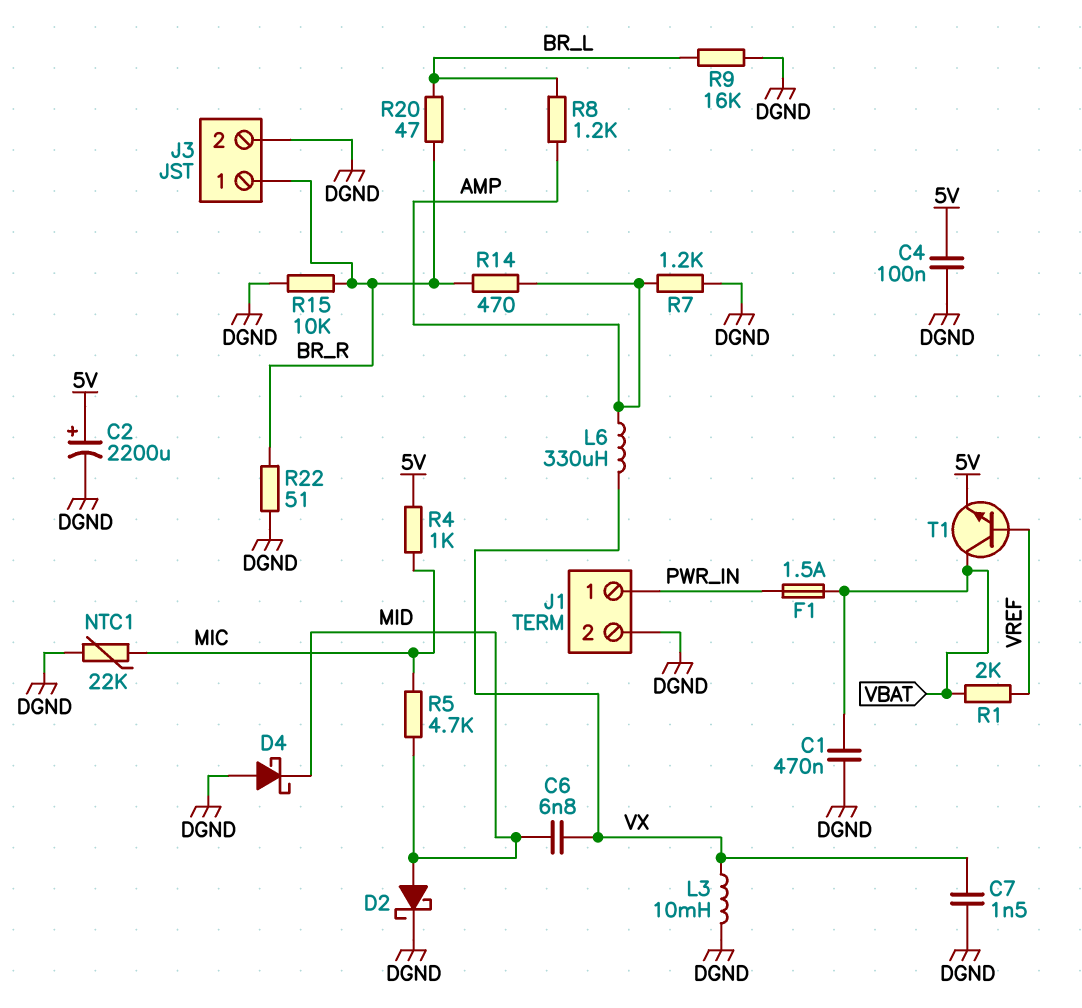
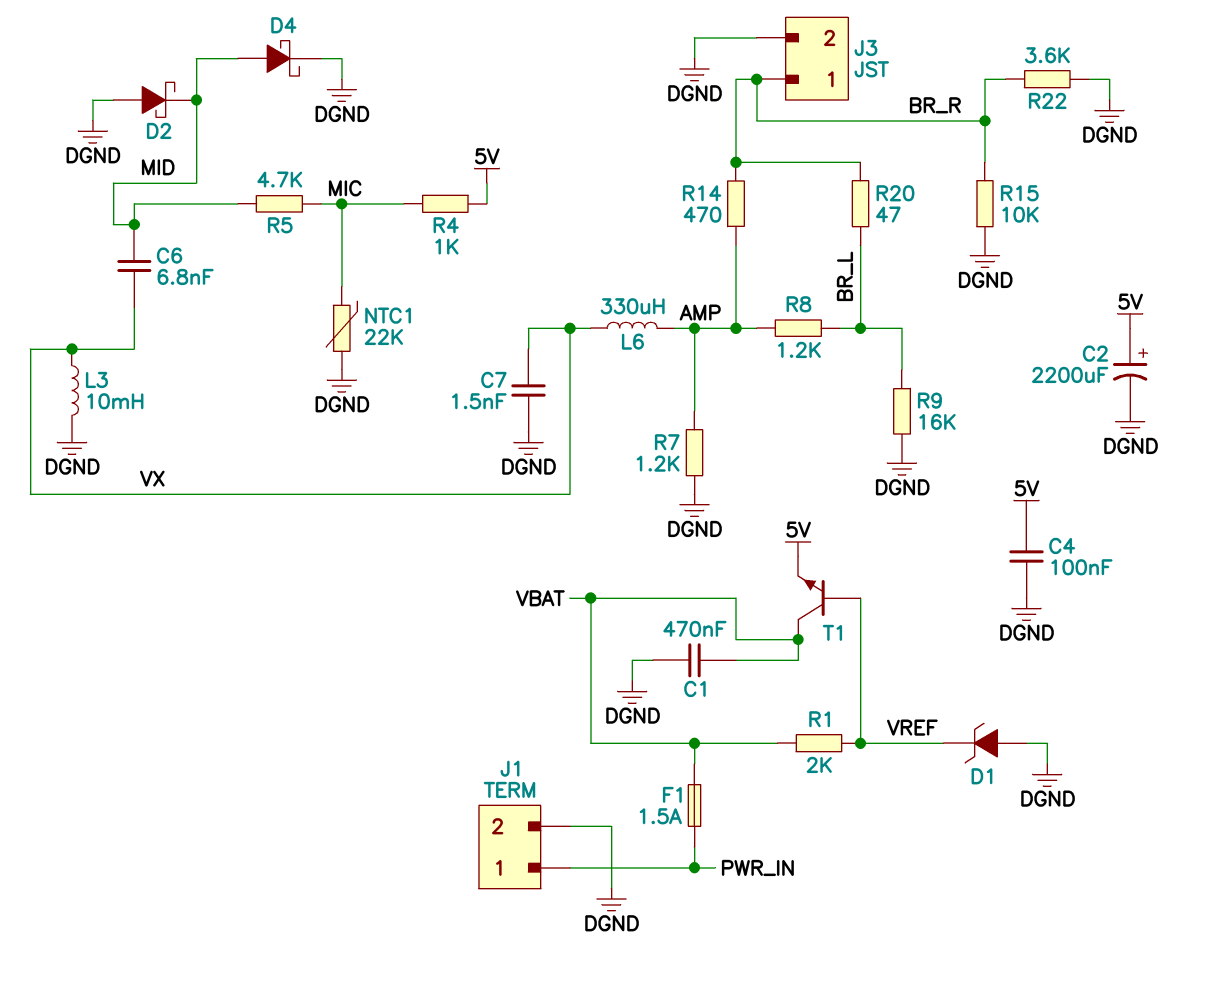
D1: none -> zener (A DGND, K VREF)
D2: schottky (A MID, K DGND) -> schottky (A DGND, K MID)
D4: schottky (A DGND, K MID) -> schottky (A MID, K DGND)
R22: 51 (BR_R, DGND) -> 3.6k (BR_R, DGND)

